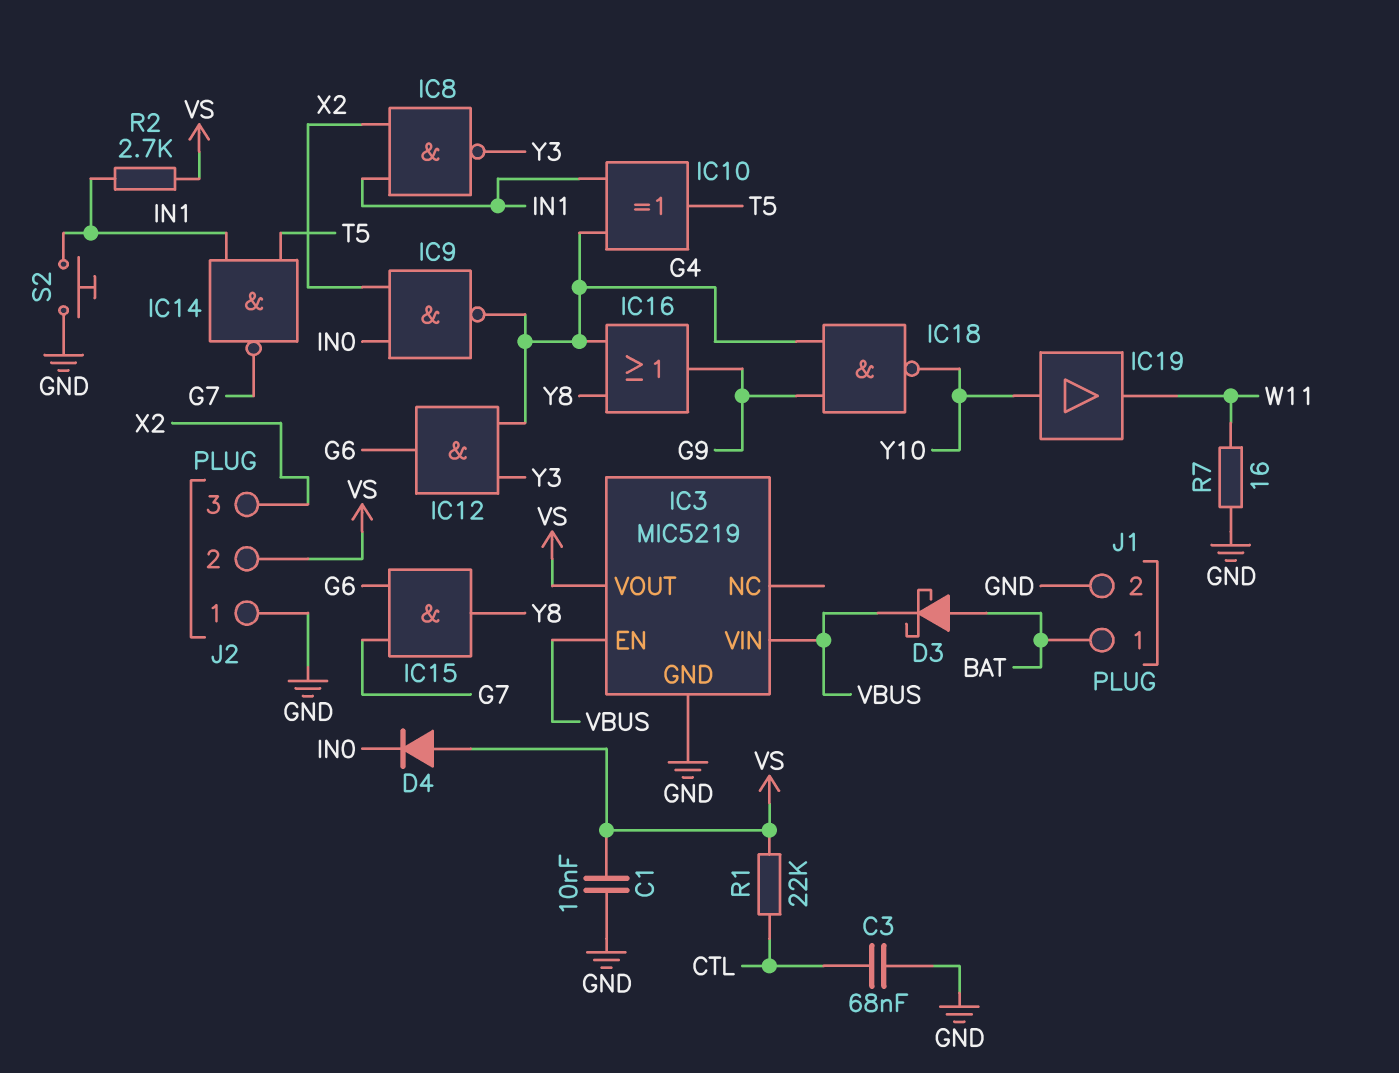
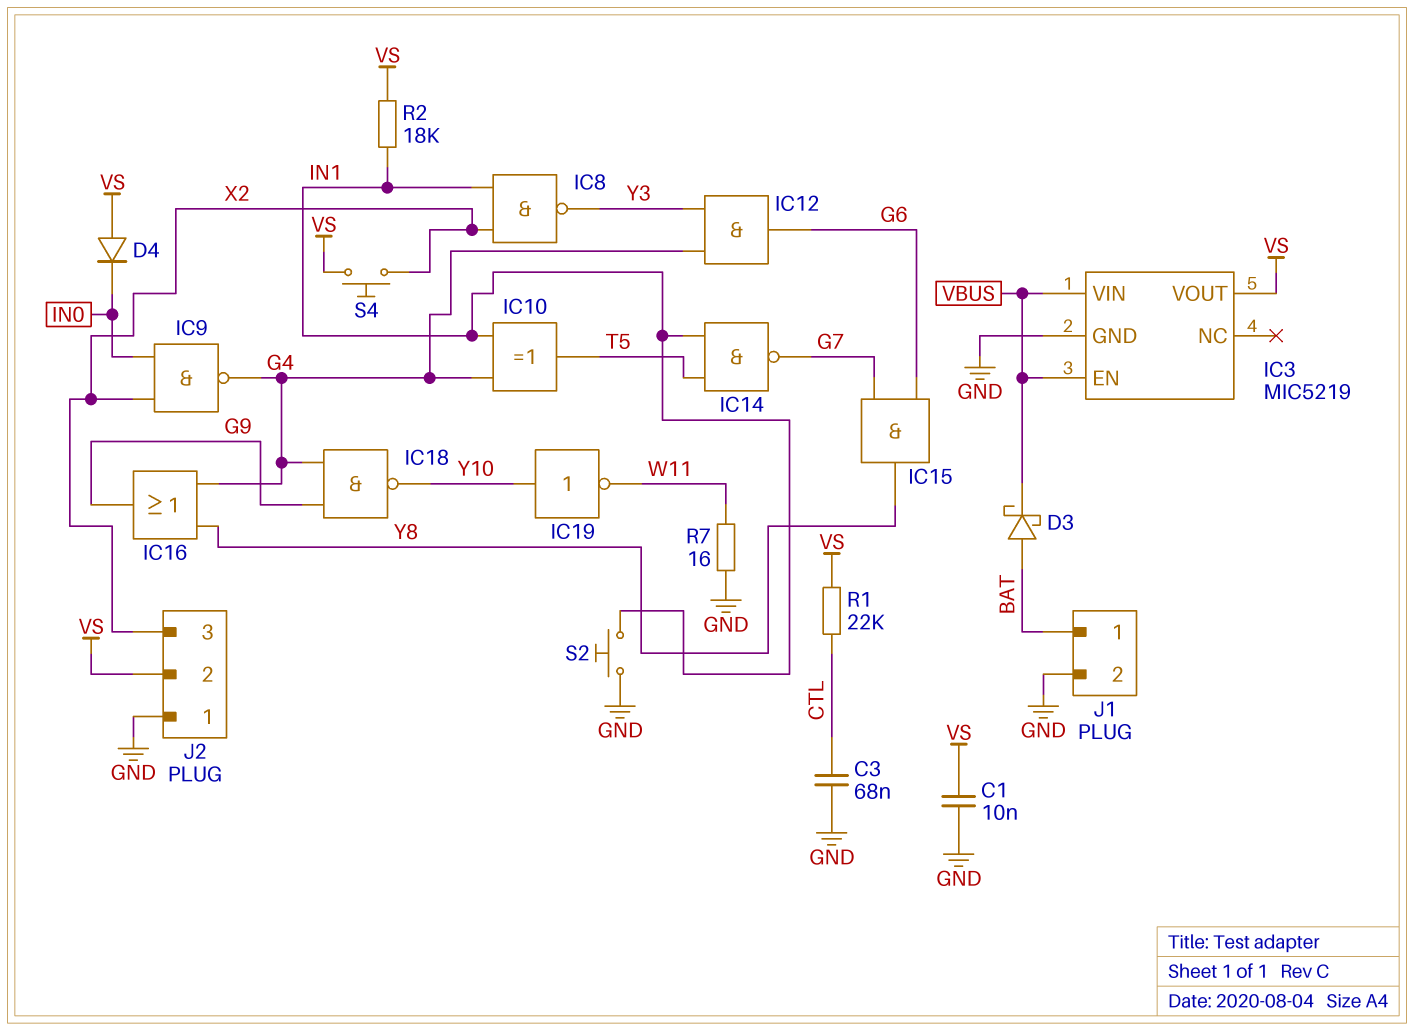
IC19: buffer (in Y10, out W11) -> NOT (in Y10, out W11)
R2: 2.7k (IN1, VS) -> 18k (IN1, VS)
S4: none -> button (VS, X2)

